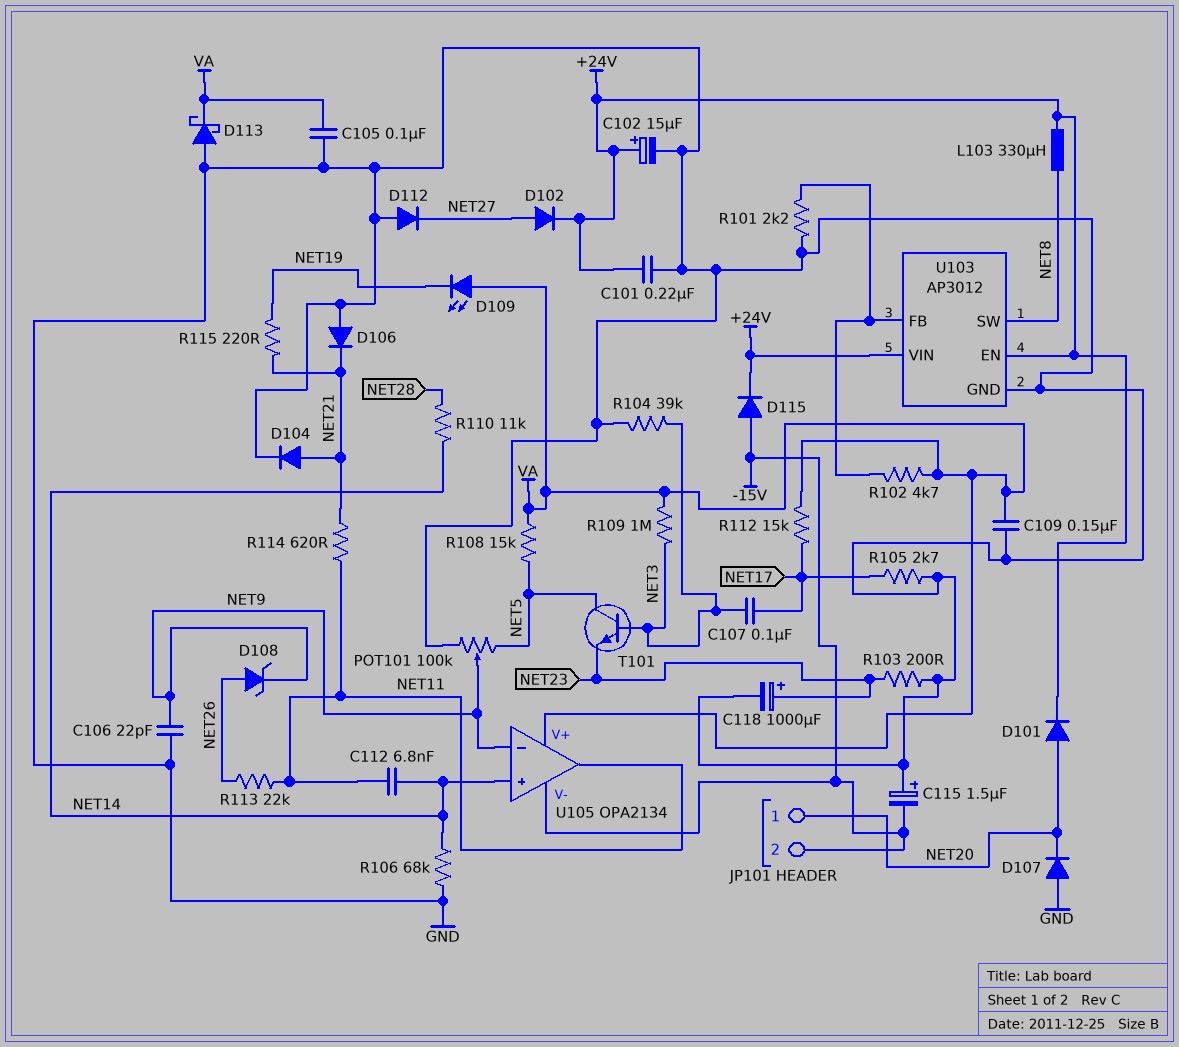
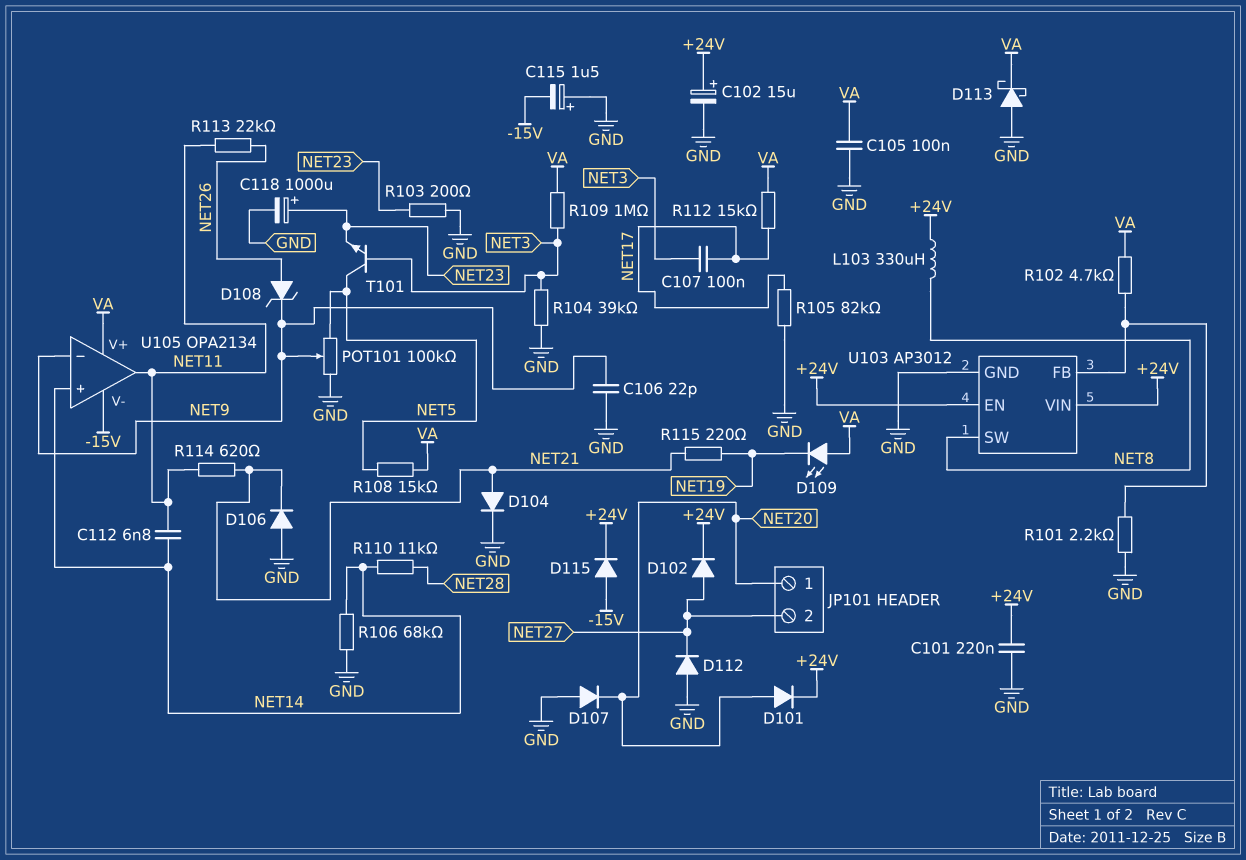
C109: 150nF (GND, VA) -> none
JP101 pin 2: -15V -> NET27
R105: 2.7k (GND, NET17) -> 82k (GND, NET17)

